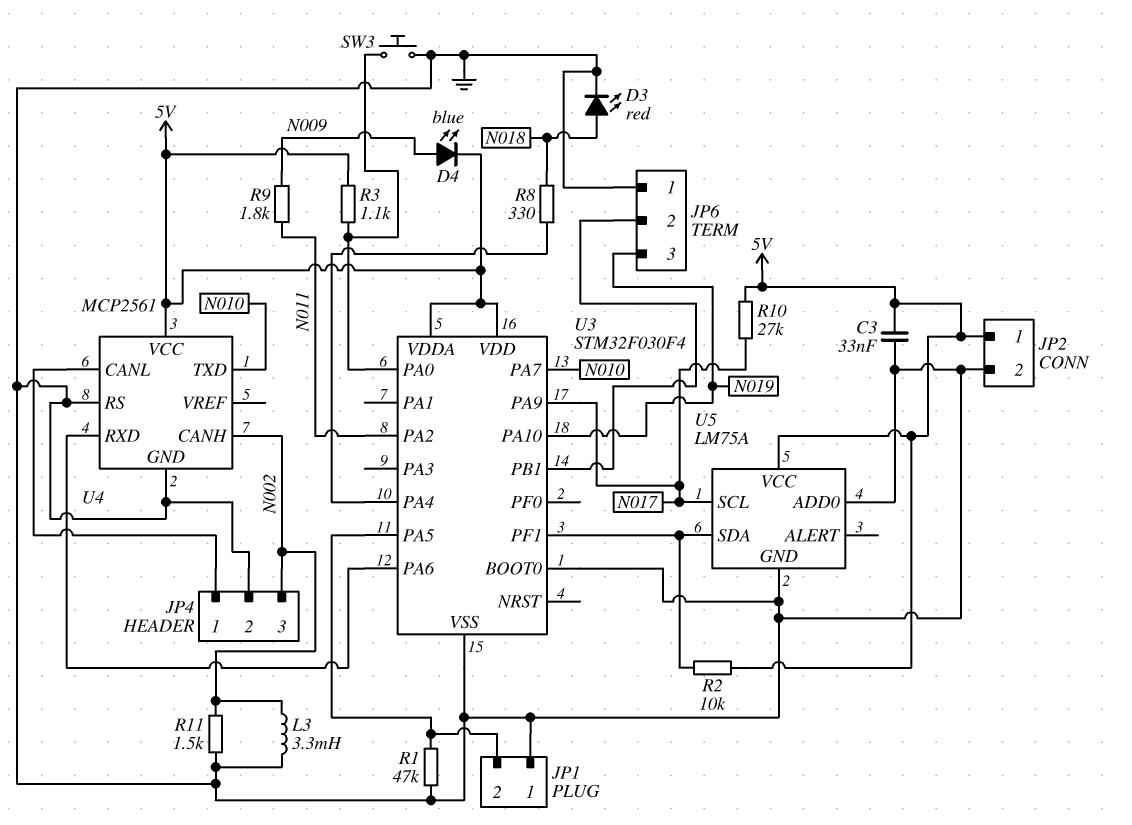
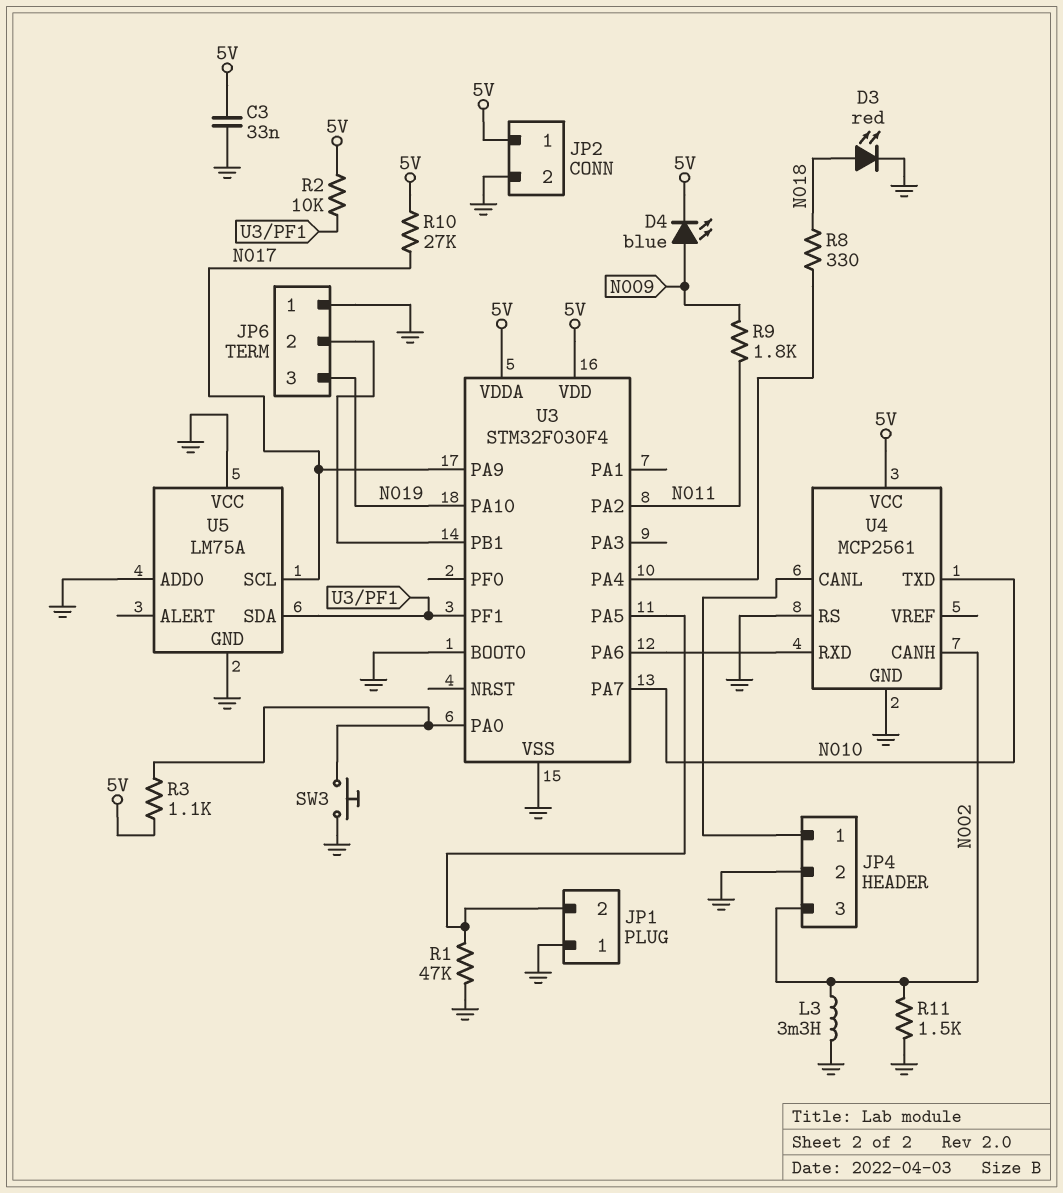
U5 pin VCC: 5V -> GND

